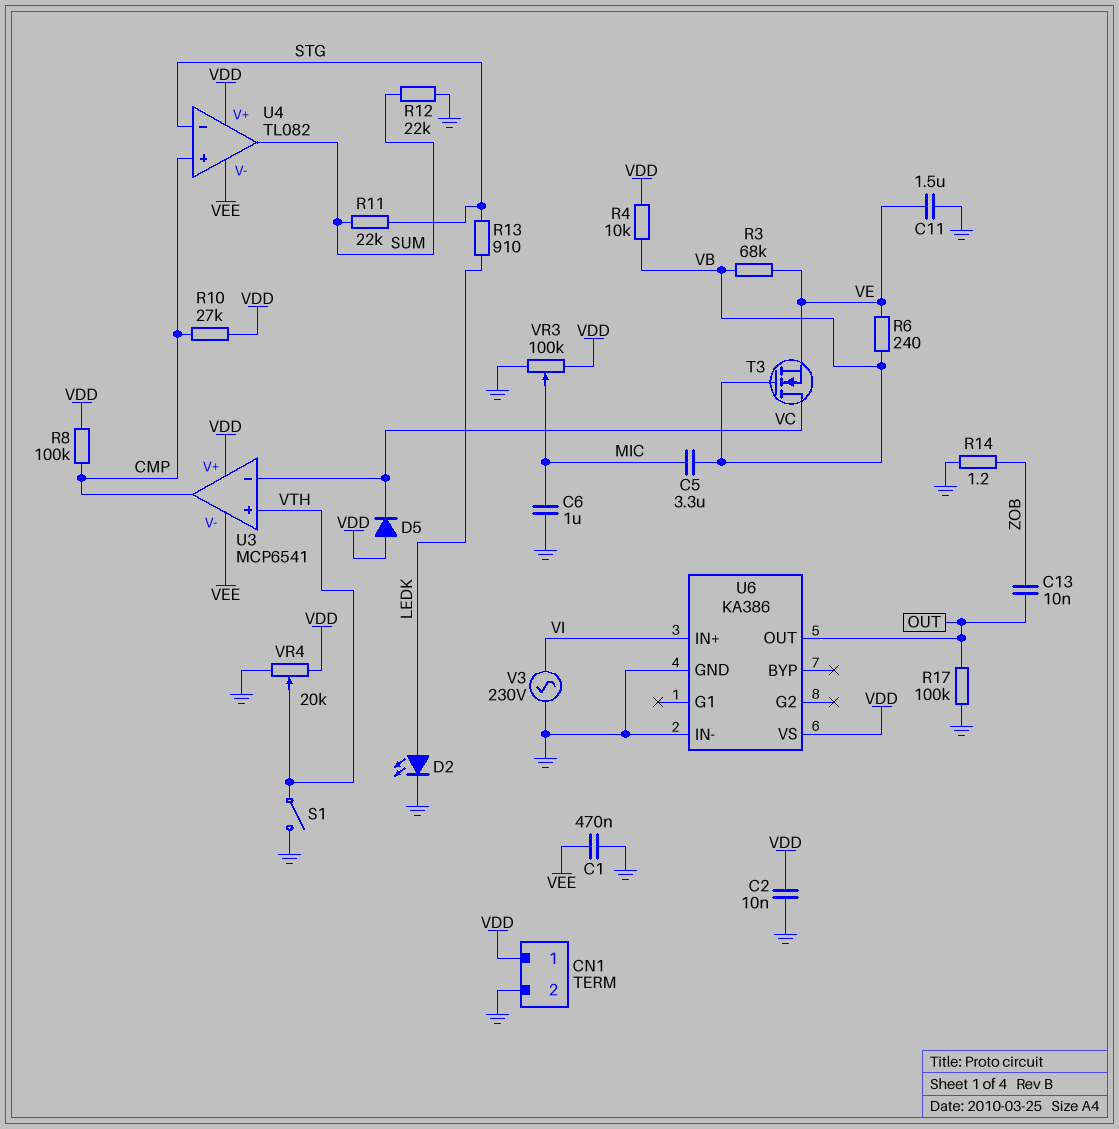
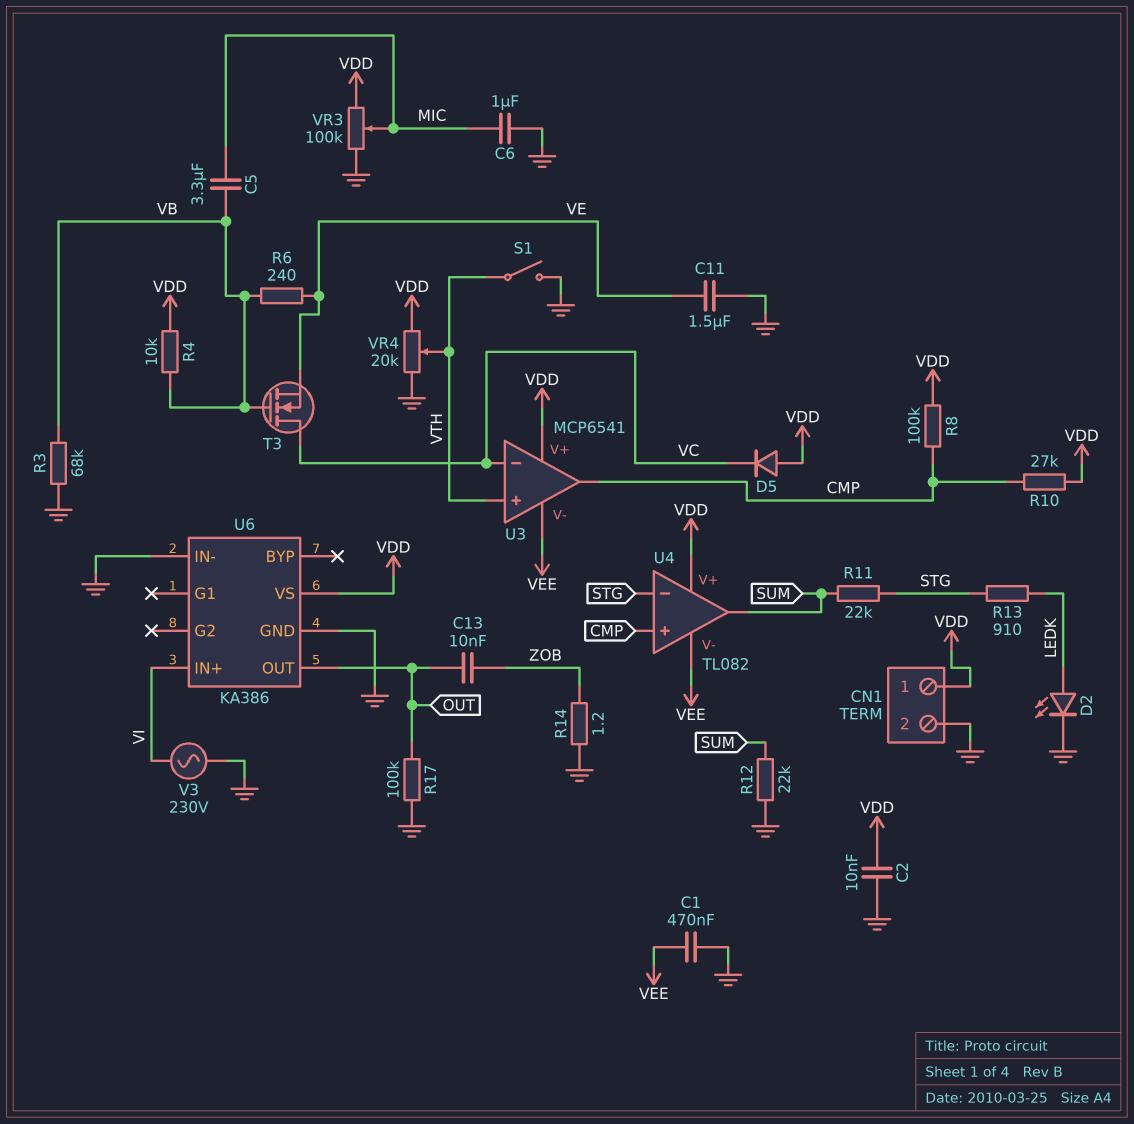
R3: 68k (VB, VE) -> 68k (GND, VB)

